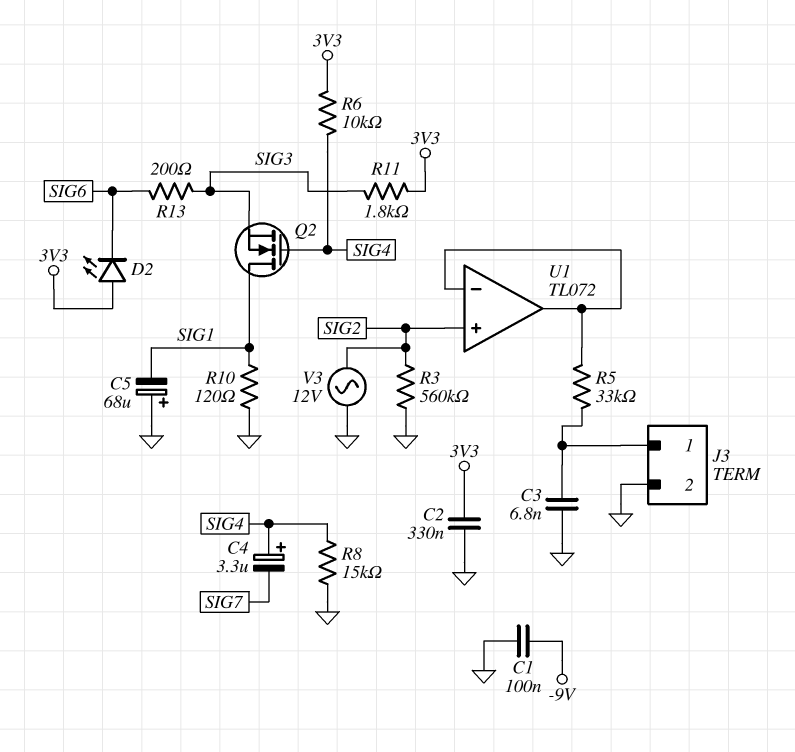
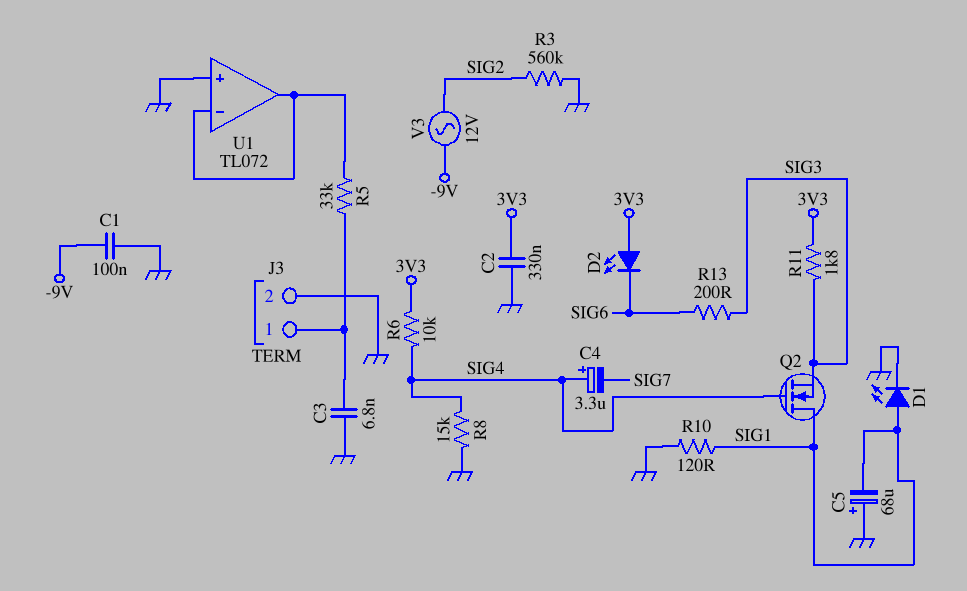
D1: none -> LED (A SIG1, K GND)
U1 pin in+: SIG2 -> GND
V3: AC 12V (GND, SIG2) -> AC 12V (-9V, SIG2)

